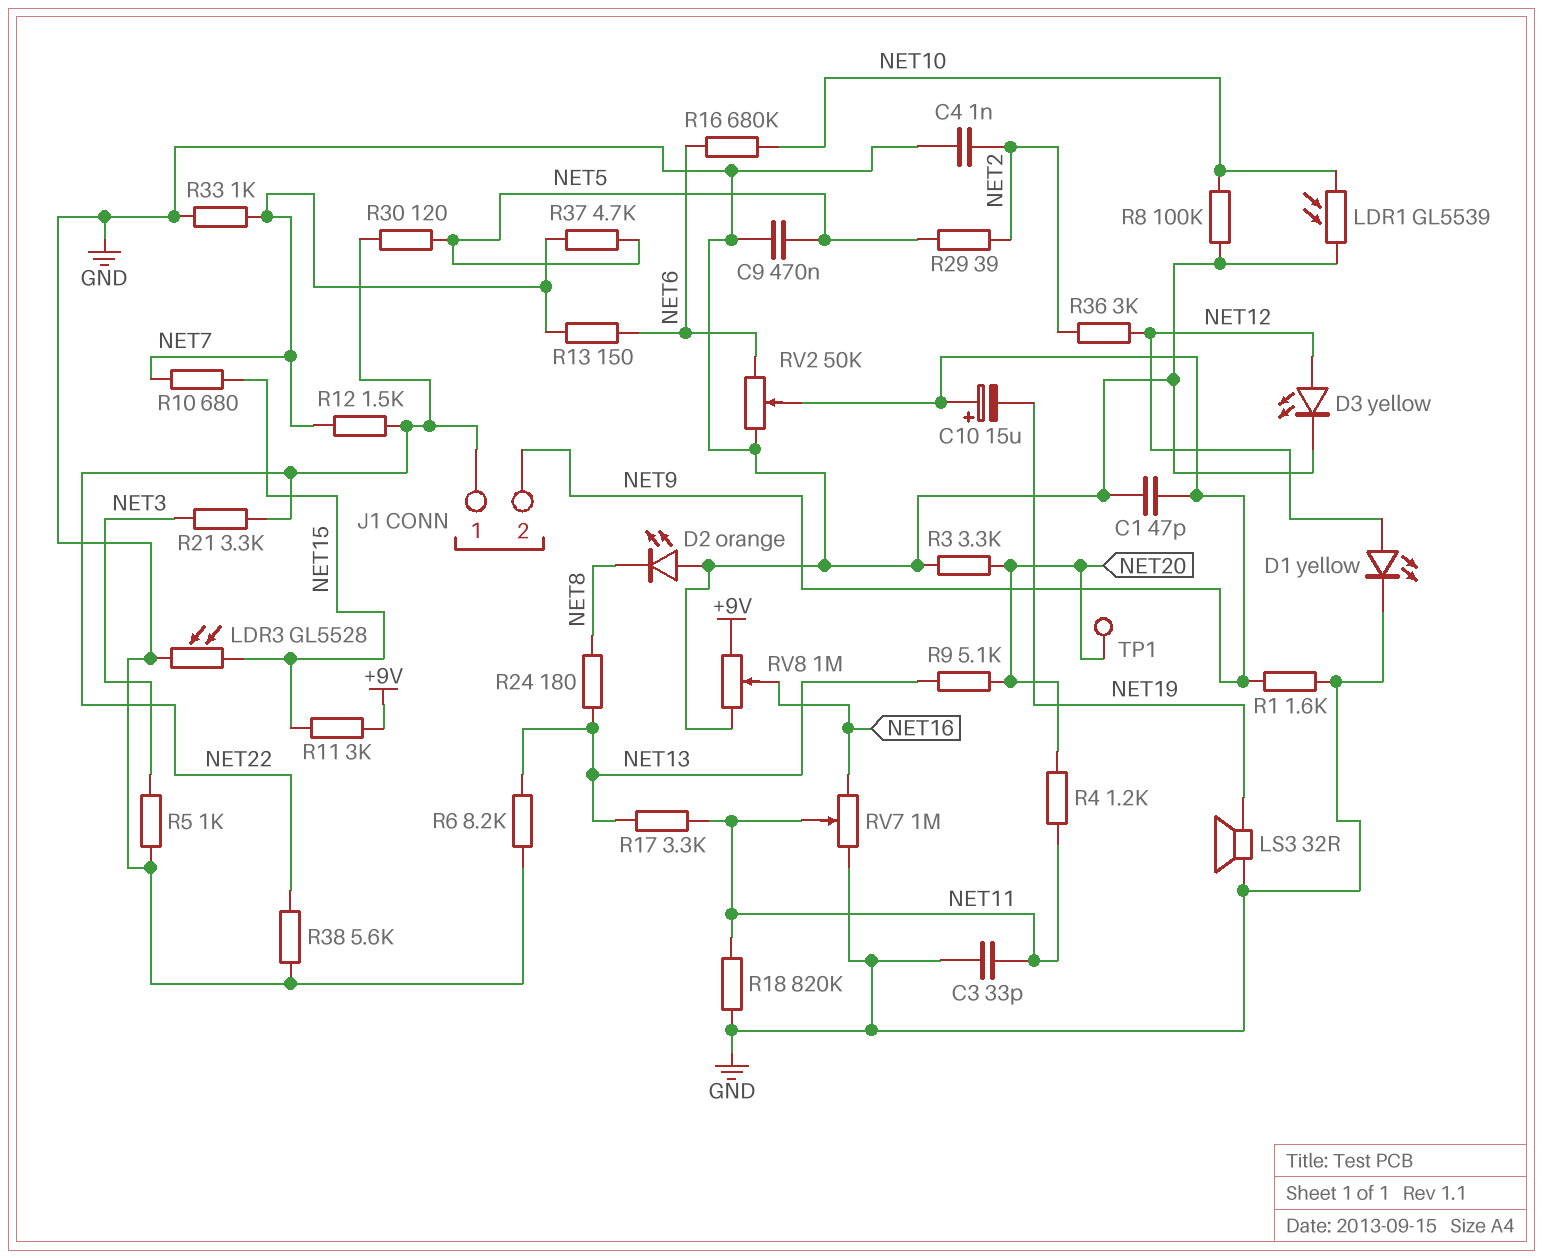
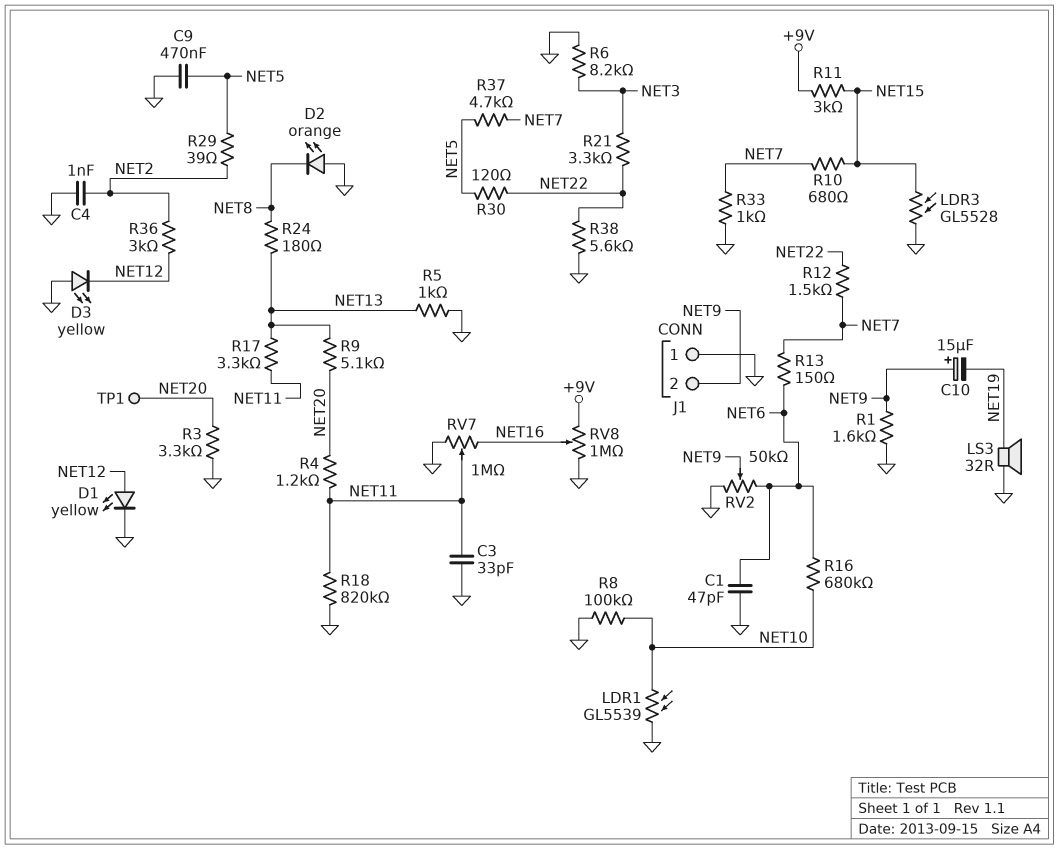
C1: 47pF (GND, NET9) -> 47pF (GND, NET6)
D3: LED yellow (A NET12, K GND) -> LED yellow (A GND, K NET12)
J1 pin 1: NET22 -> GND
R5: 1k (GND, NET3) -> 1k (GND, NET13)
R6: 8.2k (GND, NET13) -> 8.2k (GND, NET3)

